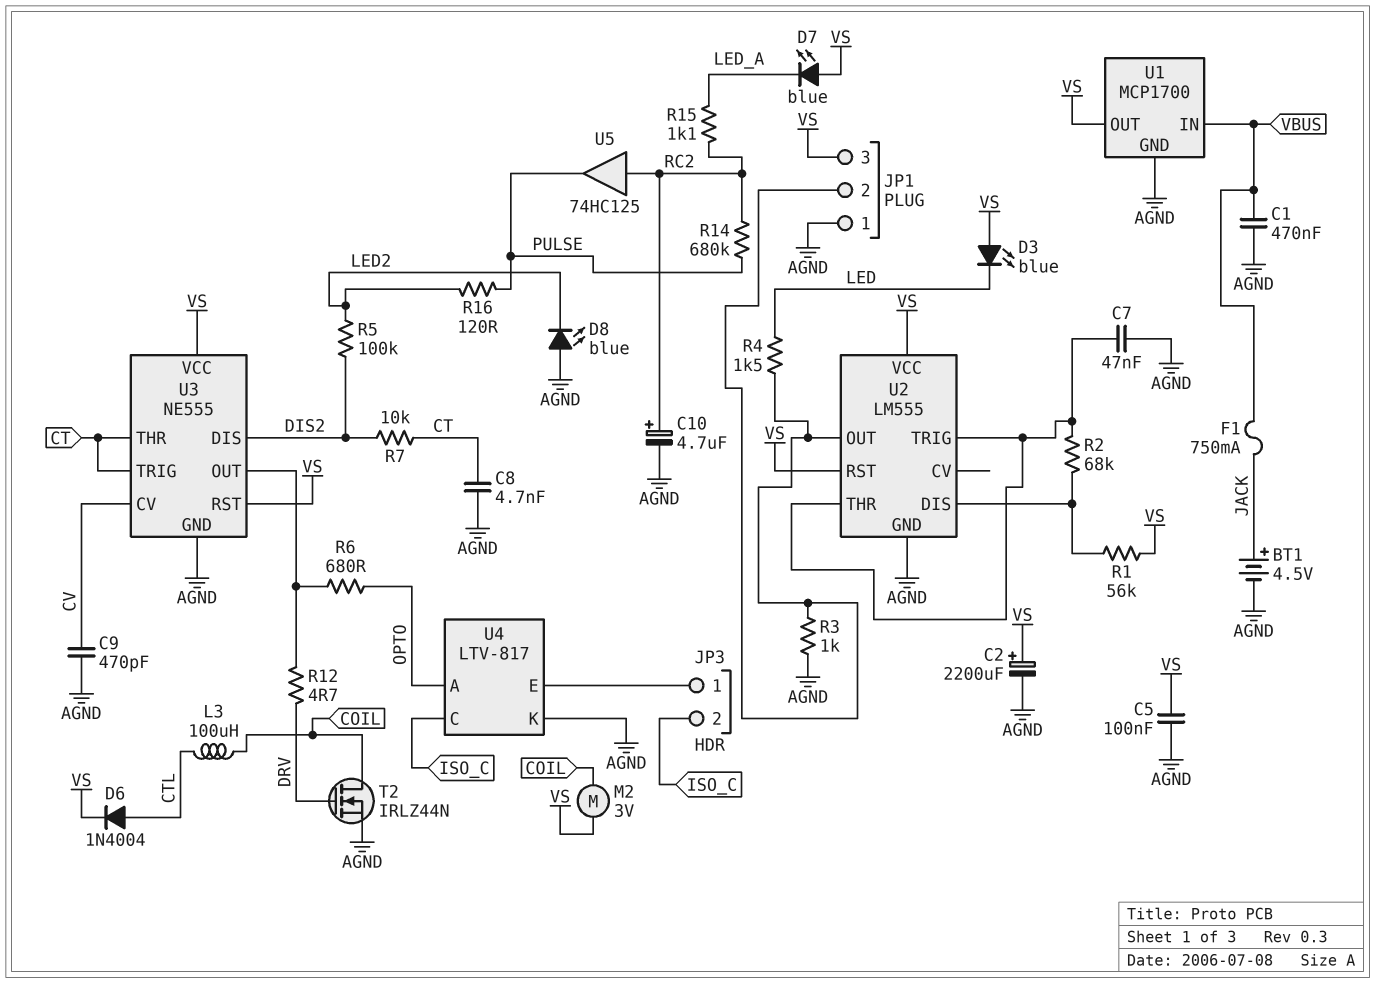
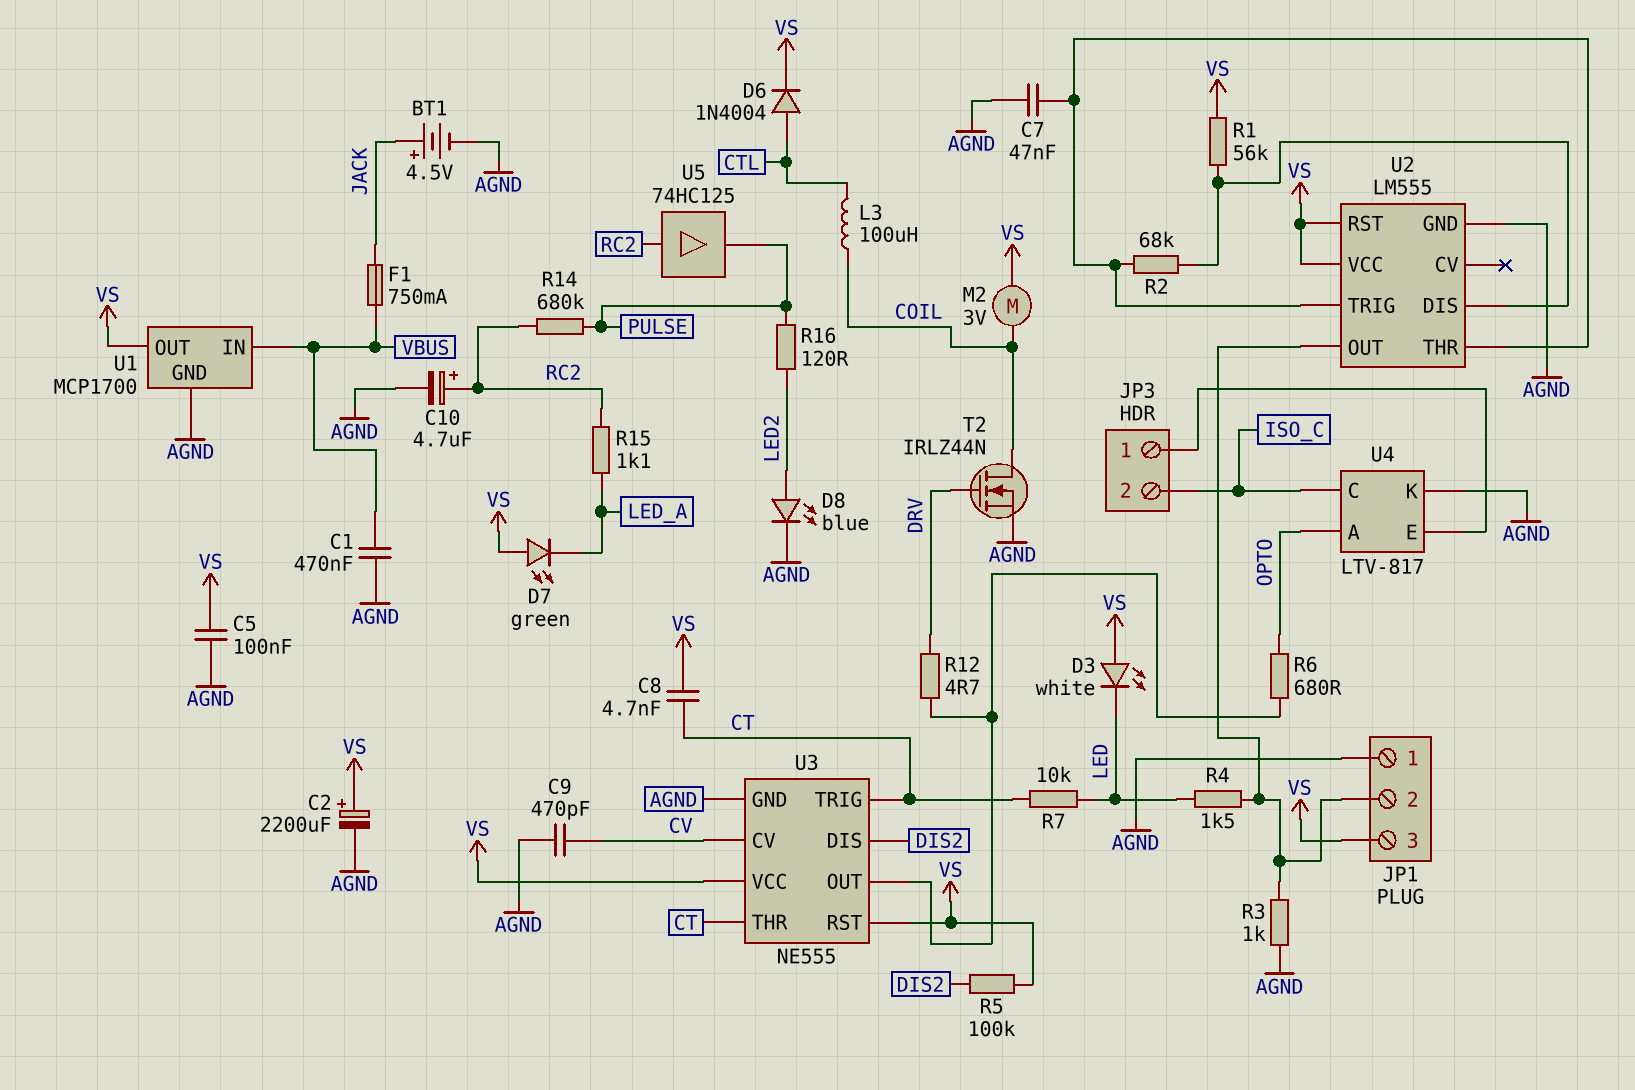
C8: 4.7nF (AGND, CT) -> 4.7nF (CT, VS)
D3: LED blue (A VS, K LED) -> LED white (A VS, K LED)
D7: LED blue (A VS, K LED_A) -> LED green (A VS, K LED_A)
D8: LED blue (A AGND, K LED2) -> LED blue (A LED2, K AGND)
R5: 100k (DIS2, LED2) -> 100k (DIS2, VS)
R7: 10k (CT, DIS2) -> 10k (CT, LED)

